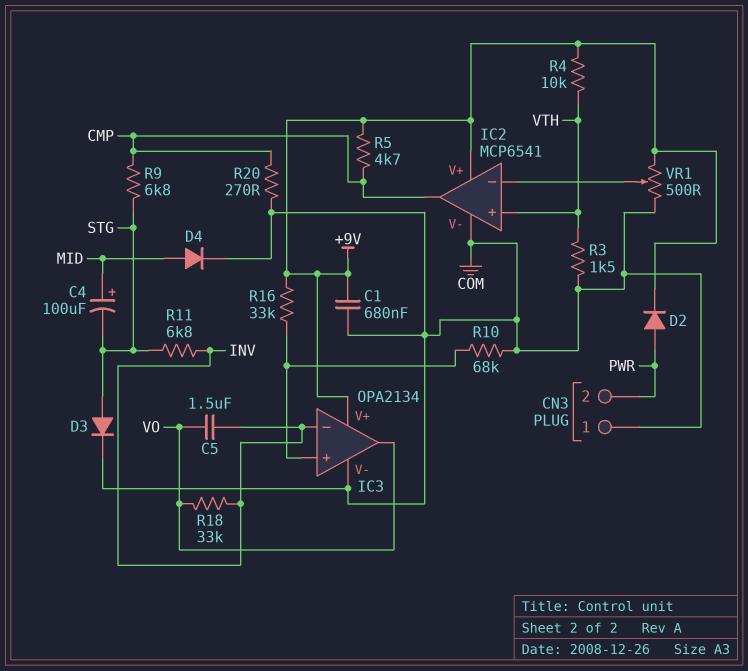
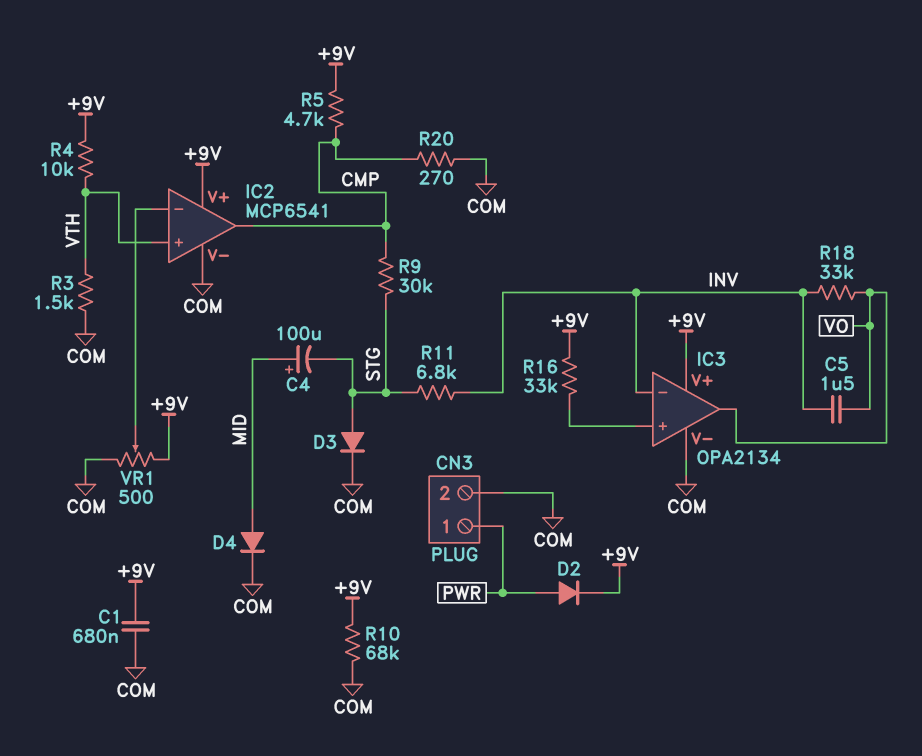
CN3 pin 1: COM -> PWR
CN3 pin 2: PWR -> COM
R9: 6.8k (CMP, STG) -> 30k (CMP, STG)
R10: 68k (COM, IC3/in+) -> 68k (+9V, COM)

